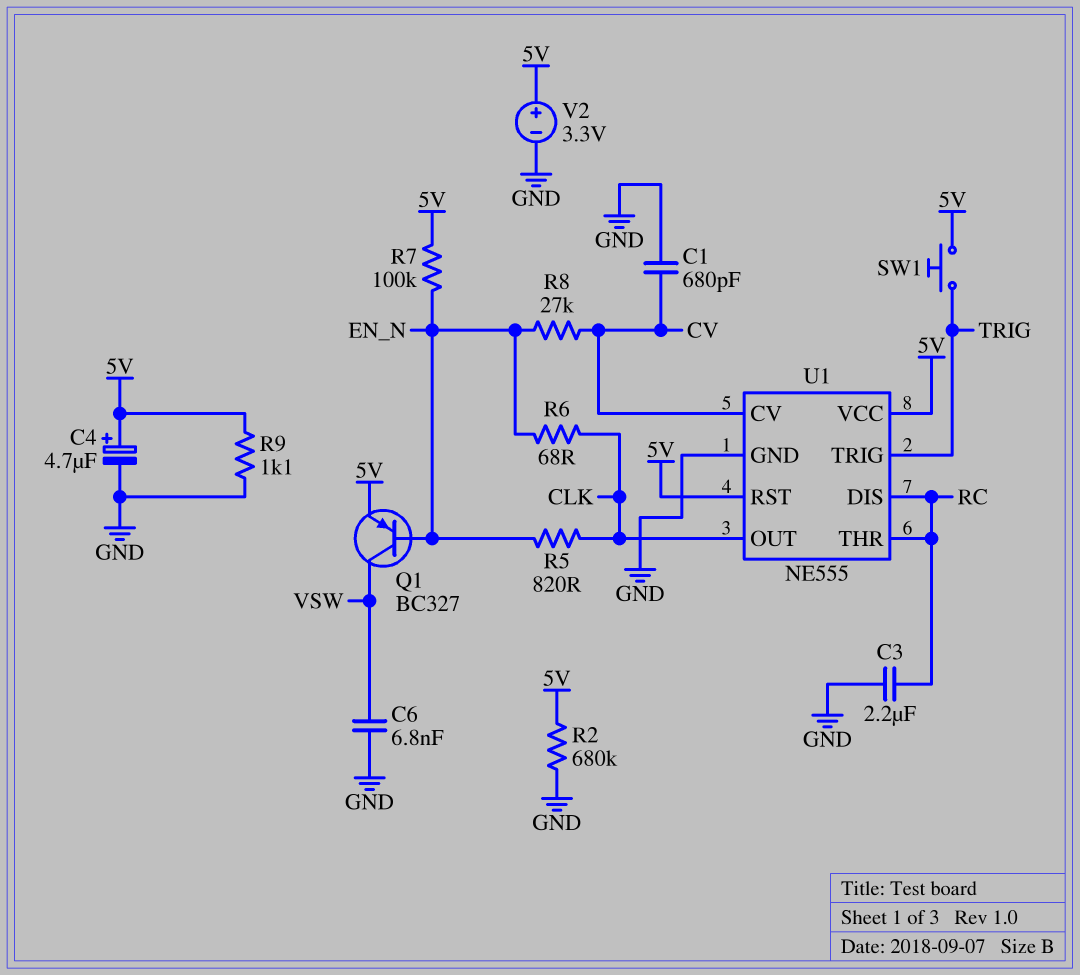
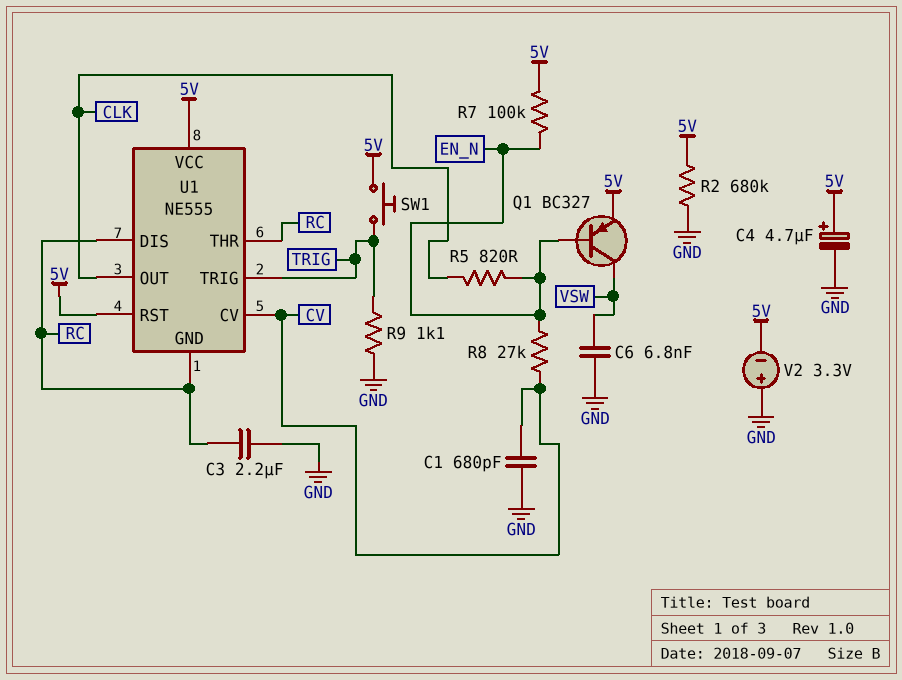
R6: 68 (CLK, EN_N) -> none
R9: 1.1k (5V, GND) -> 1.1k (GND, TRIG)
U1 pin GND: GND -> RC
V2: 3.3V (plus 5V, minus GND) -> 3.3V (plus GND, minus 5V)

